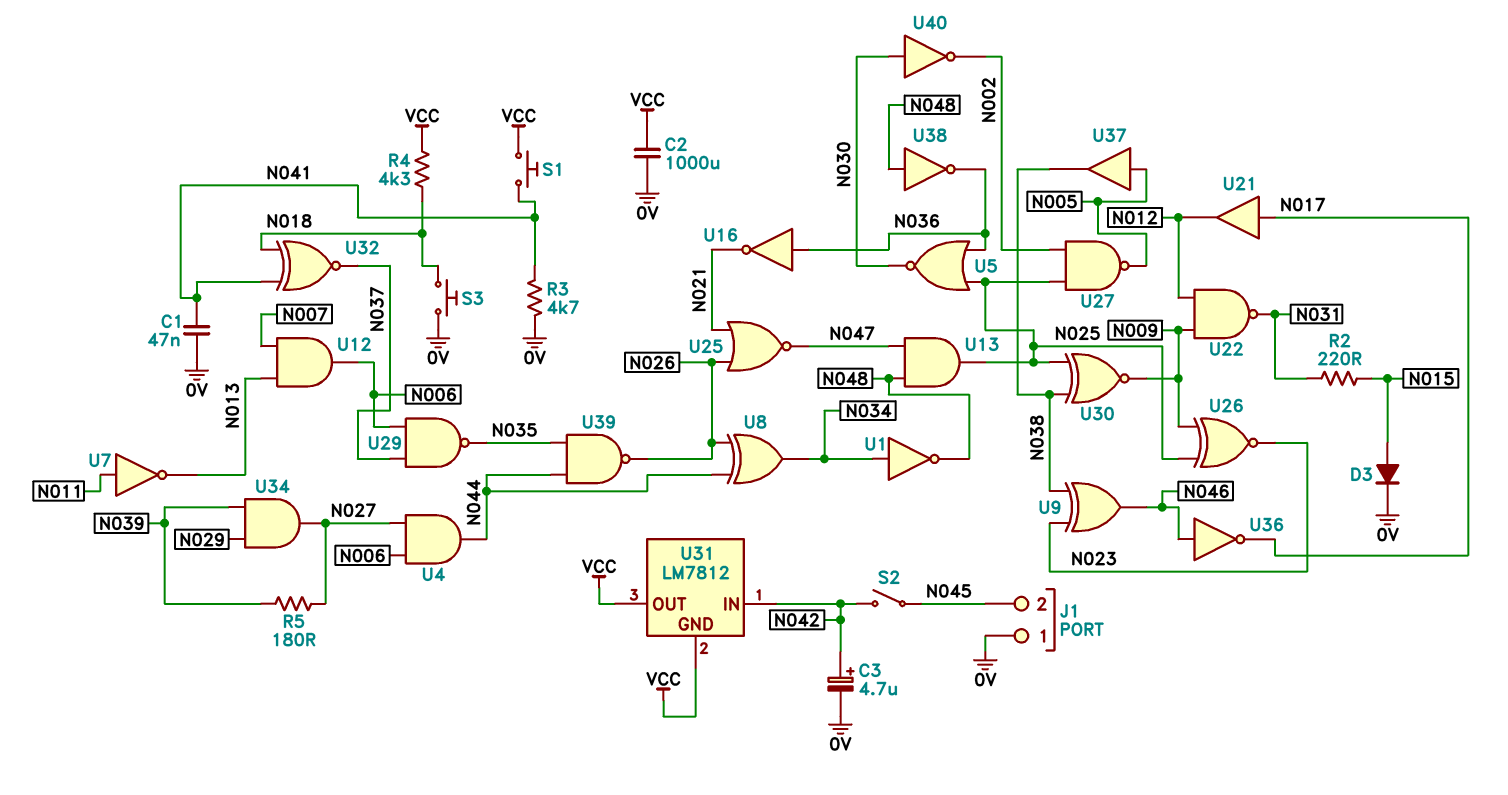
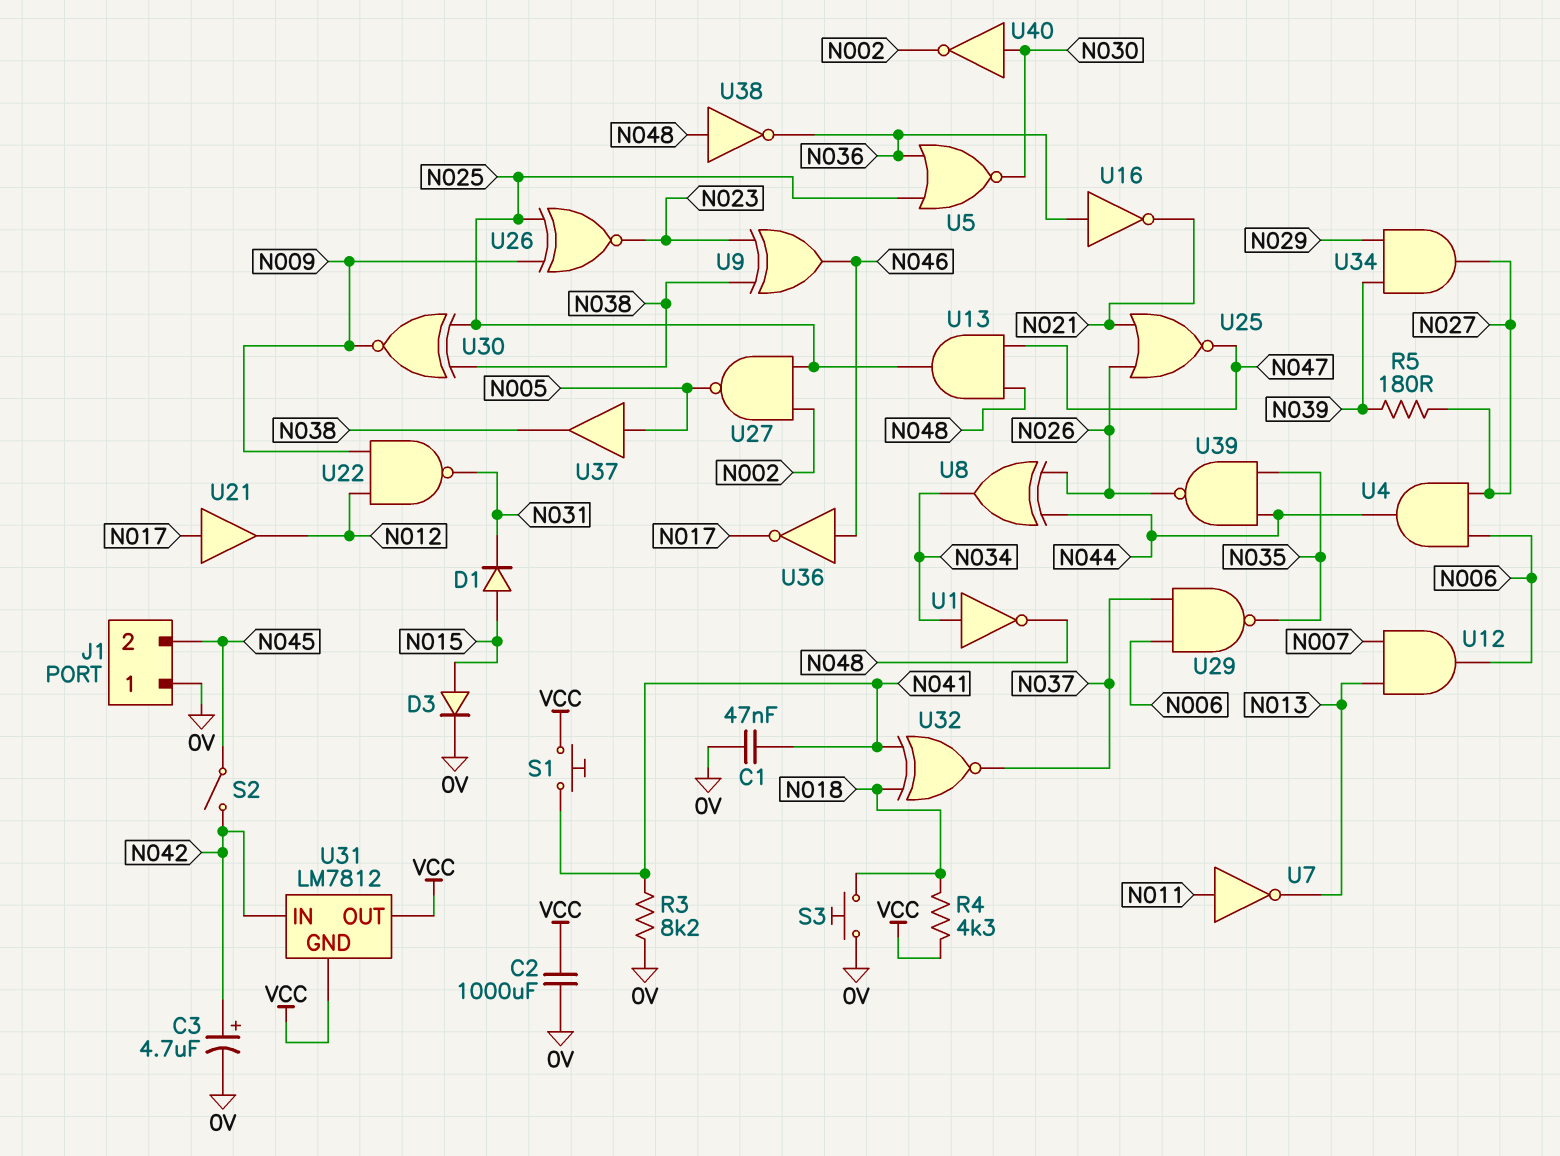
D1: none -> diode (A N015, K N031)
R2: 220 (N015, N031) -> none
R3: 4.7k (0V, N041) -> 8.2k (0V, N041)

